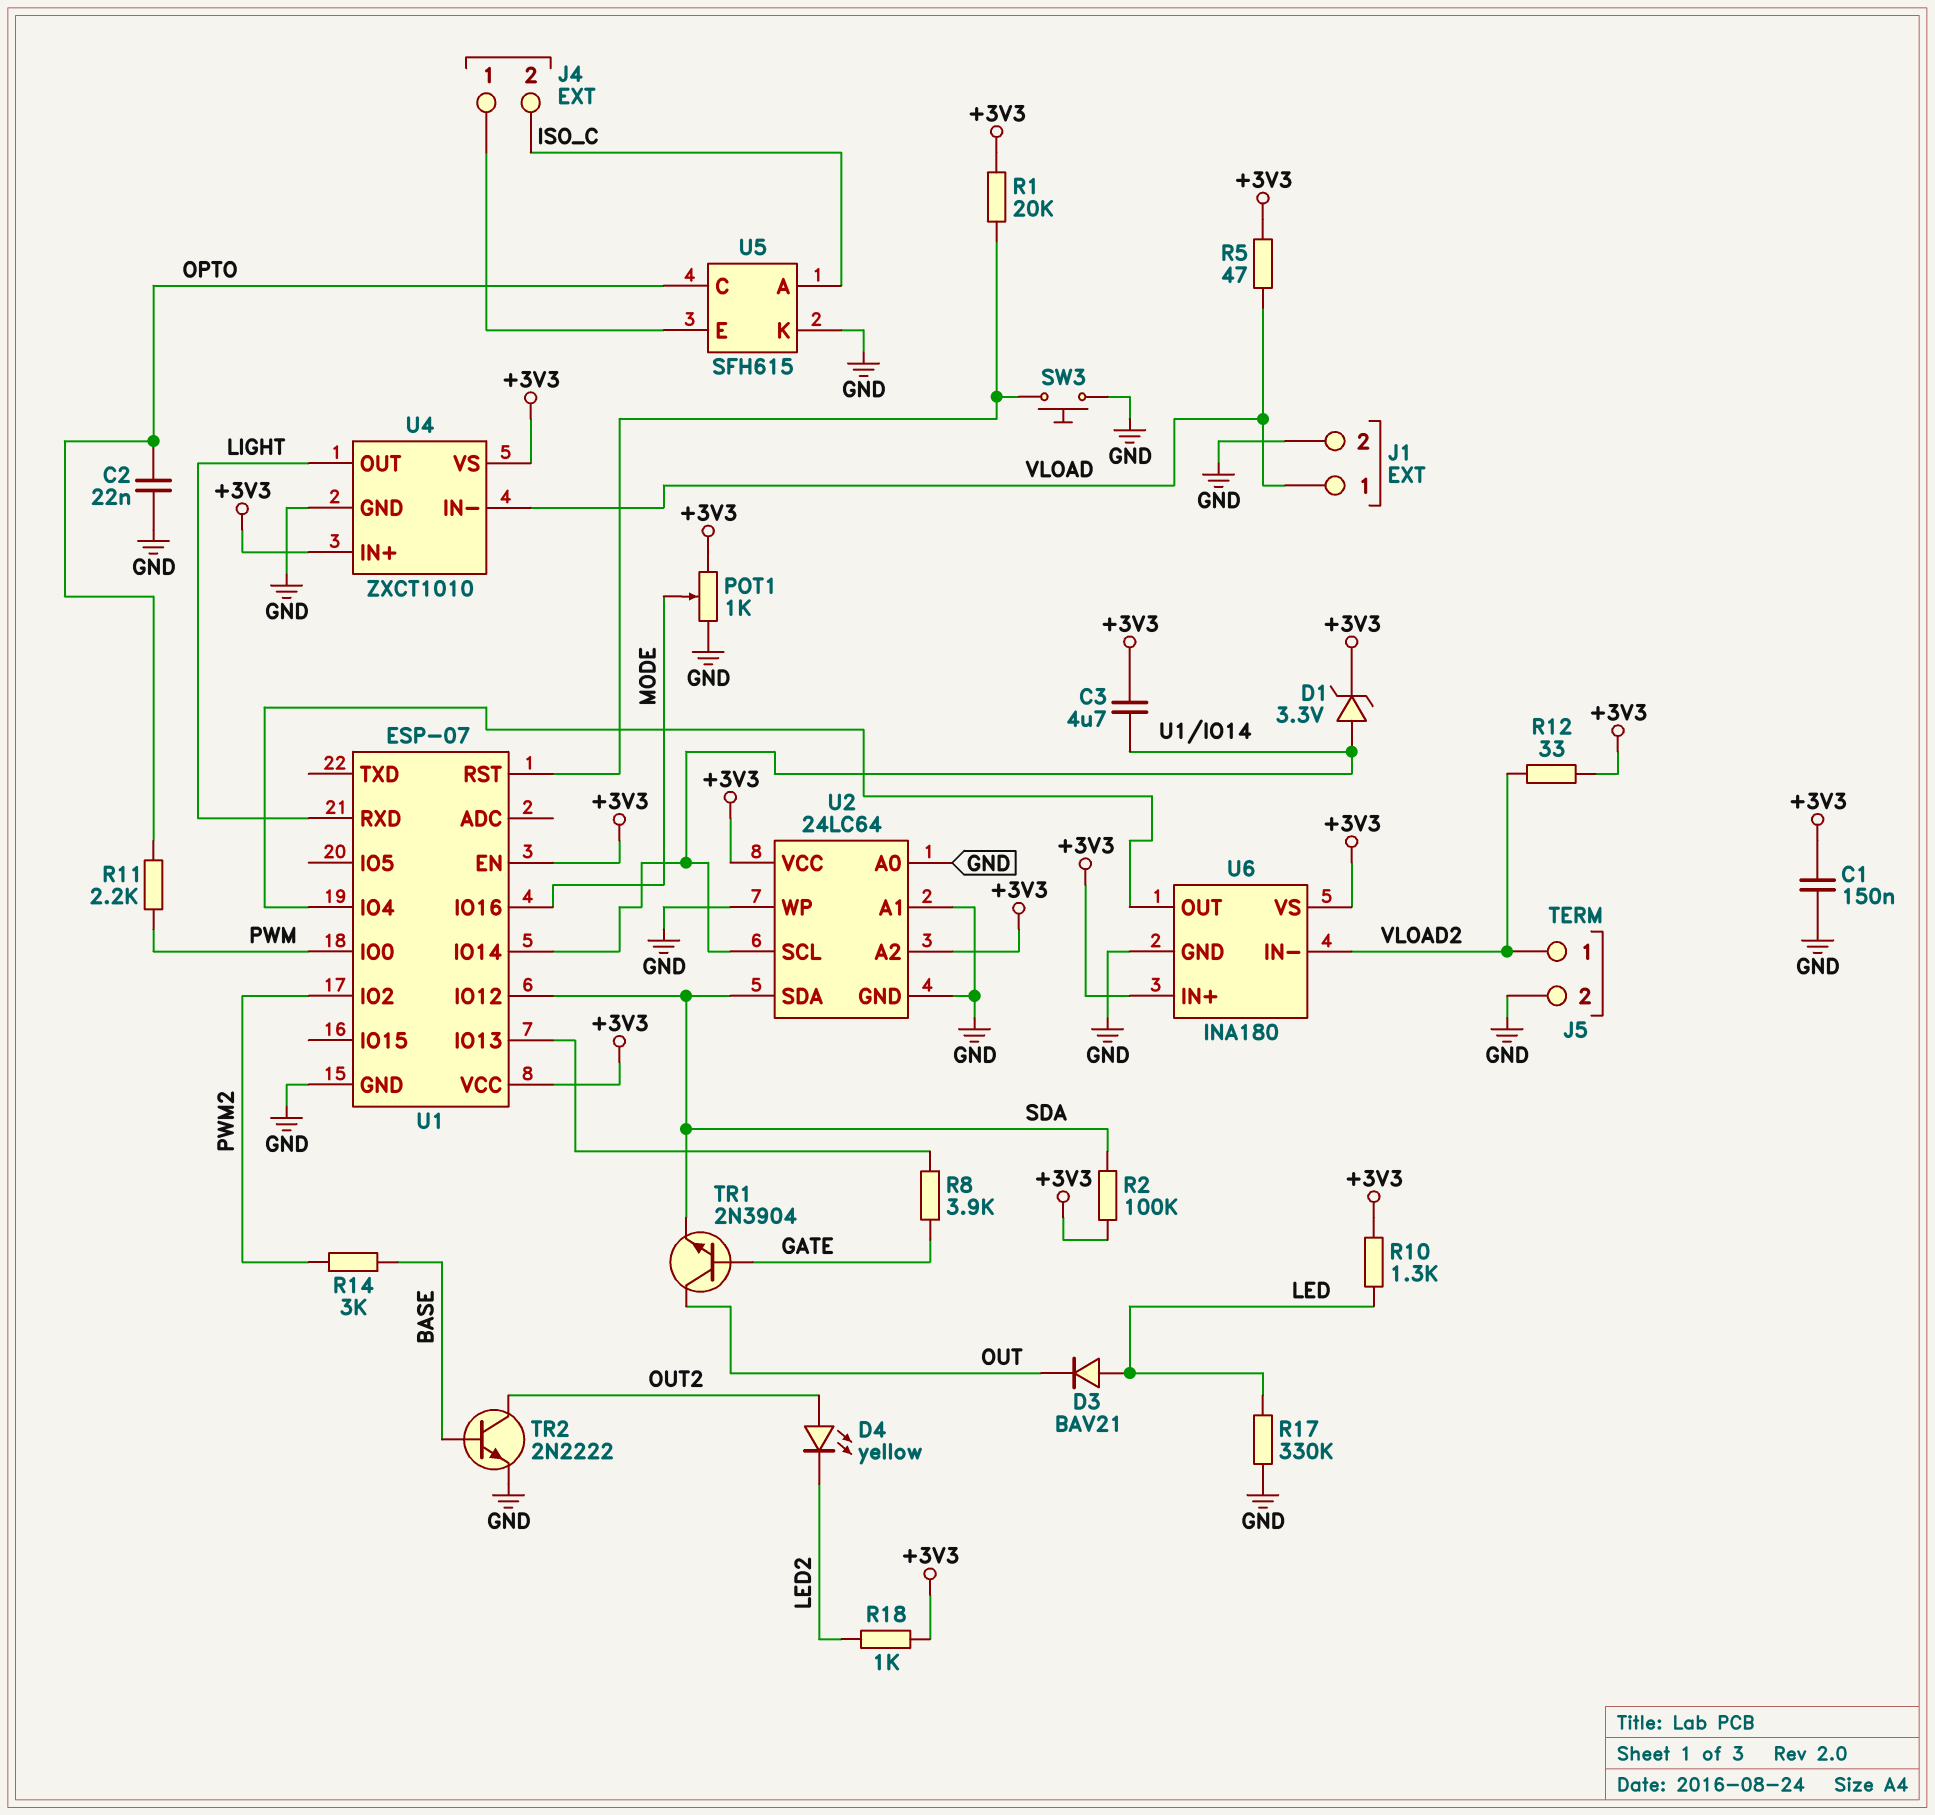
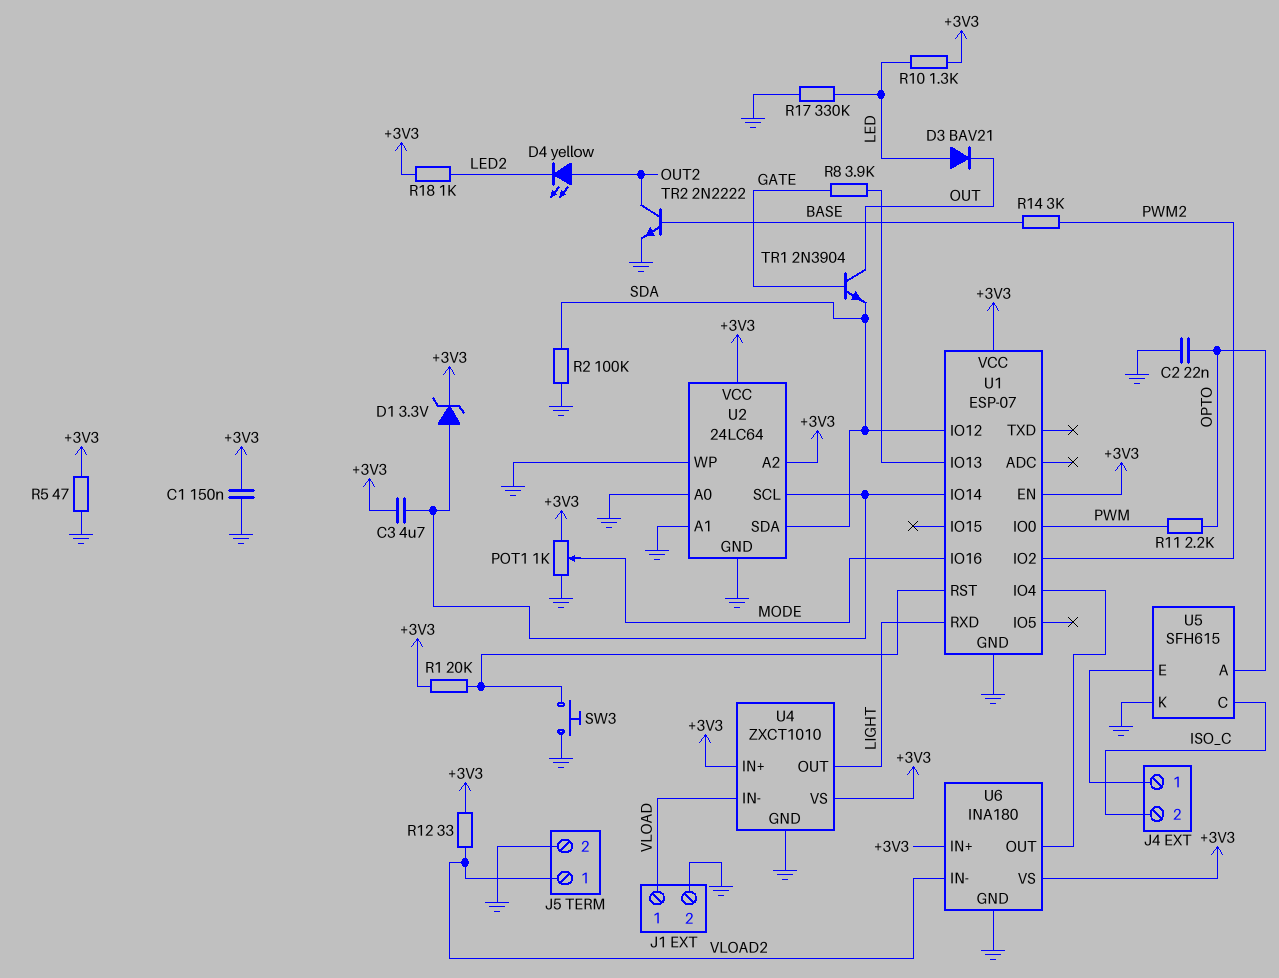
R2: 100k (+3V3, SDA) -> 100k (GND, SDA)
R5: 47 (+3V3, VLOAD) -> 47 (+3V3, GND)
U5 pin A: ISO_C -> OPTO
U5 pin C: OPTO -> ISO_C

